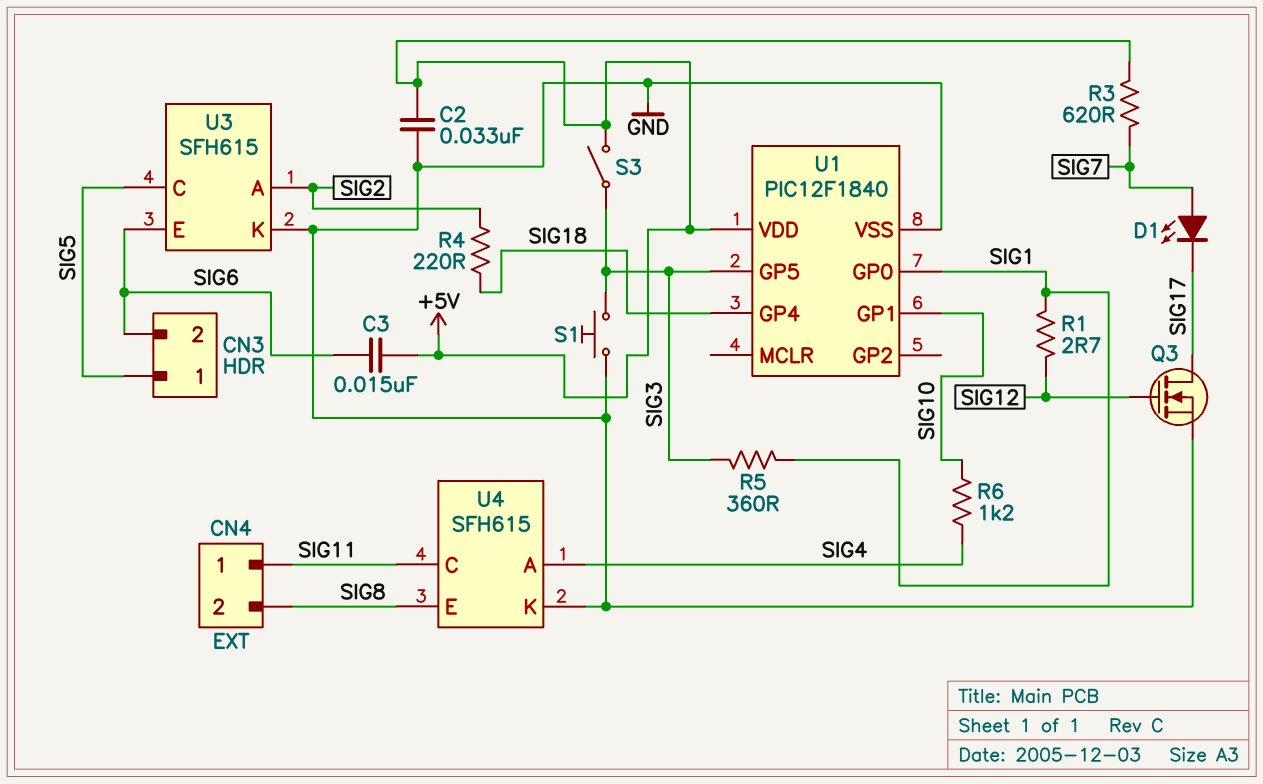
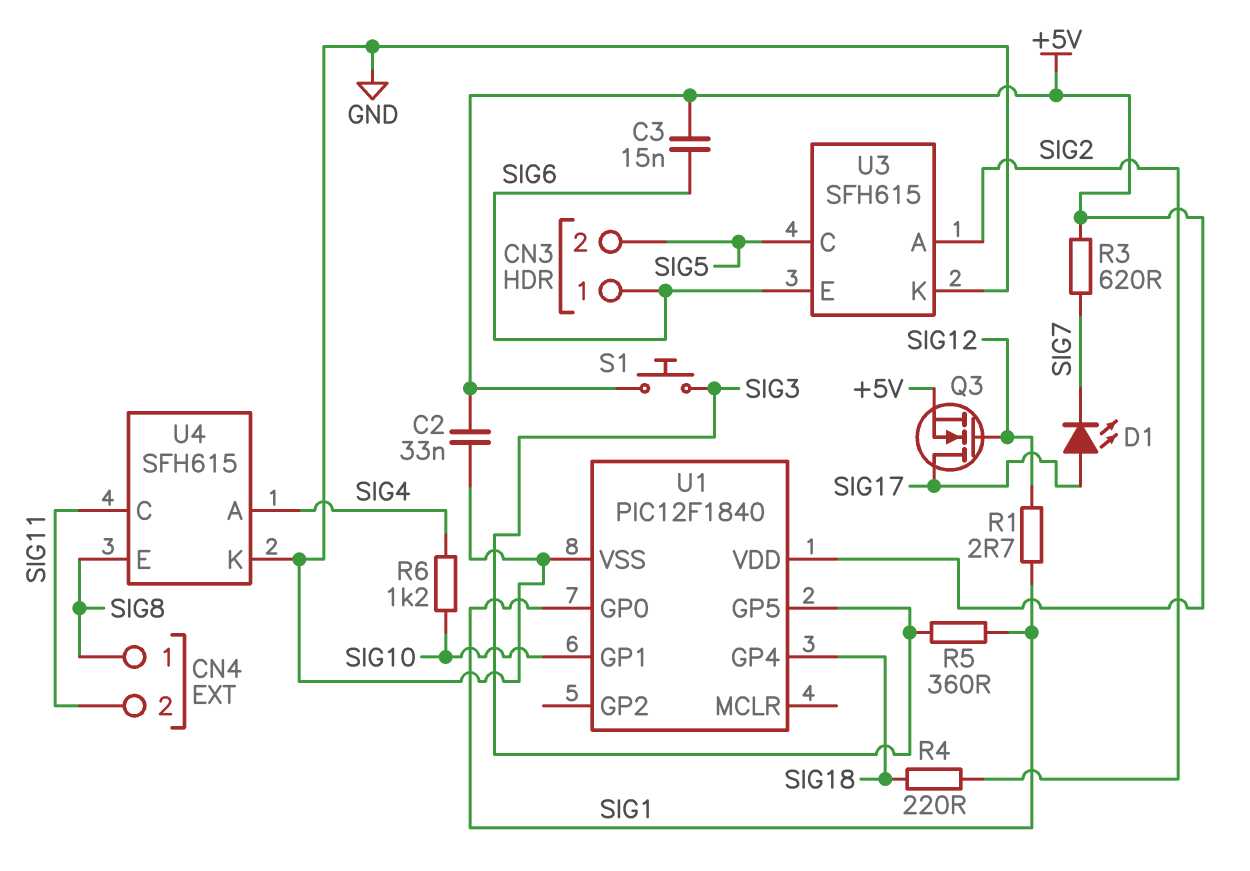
CN3 pin 1: SIG5 -> SIG6
CN3 pin 2: SIG6 -> SIG5
CN4 pin 1: SIG11 -> SIG8
CN4 pin 2: SIG8 -> SIG11
D1: LED (A SIG7, K SIG17) -> LED (A SIG17, K SIG7)
Q3: NMOS (G SIG12, D SIG17, S GND) -> NMOS (G SIG12, D SIG17, S +5V)
S1: button (GND, SIG3) -> button (+5V, SIG3)
S3: switch (+5V, SIG3) -> none

